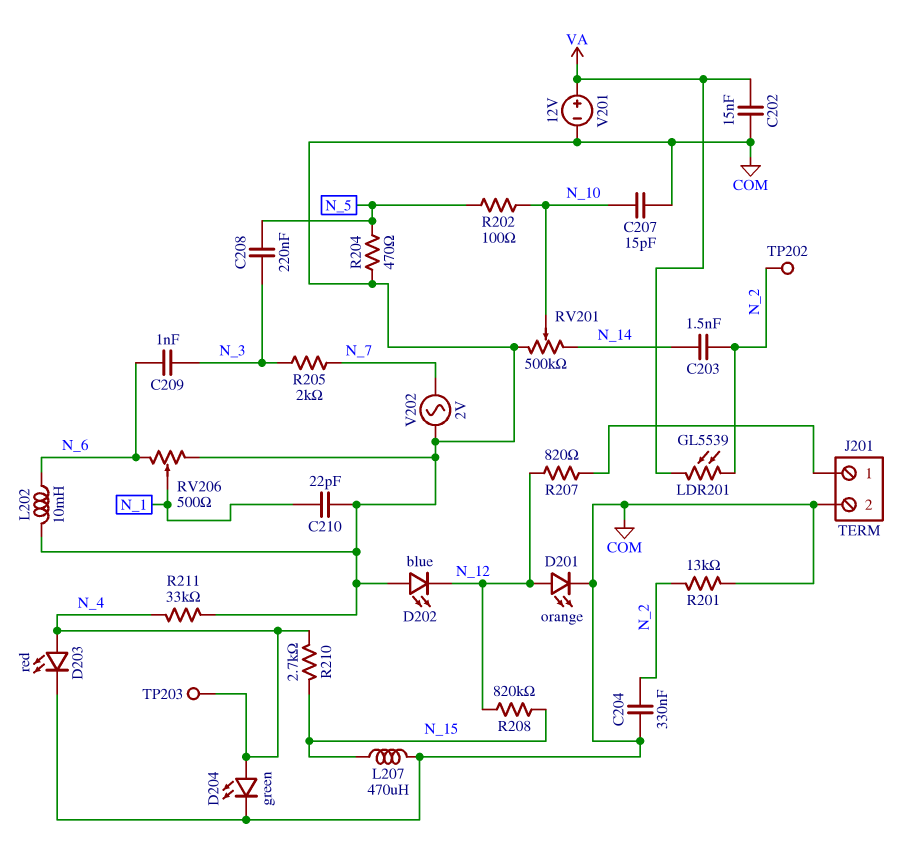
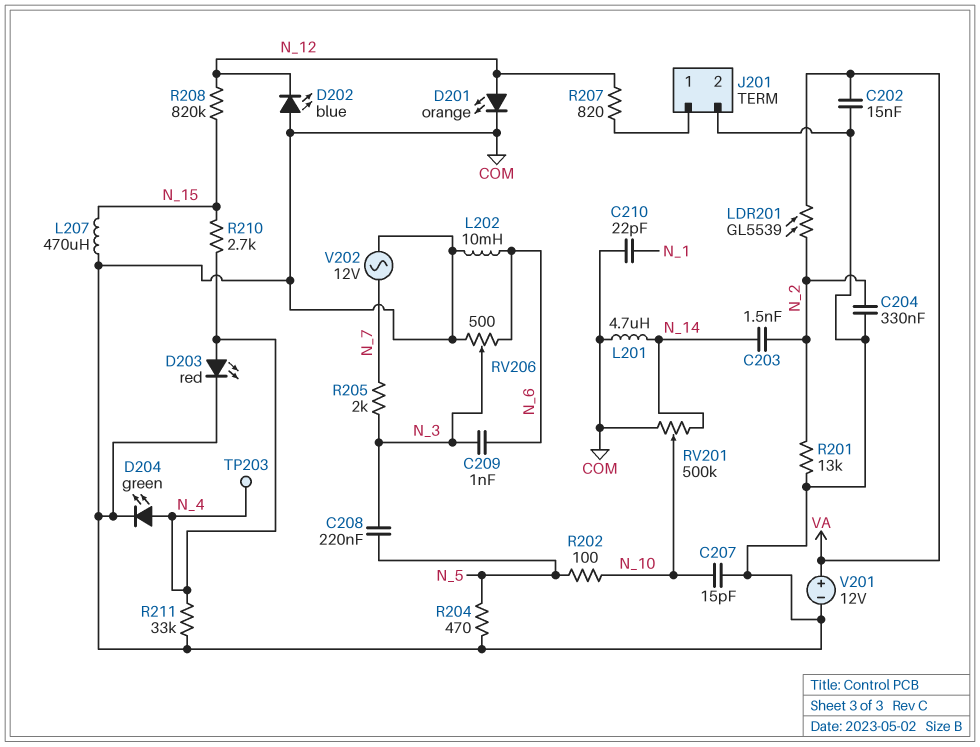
L201: none -> 4.7uH (COM, N_14)
RV206: 500 (COM, N_6, wiper N_1) -> 500 (COM, N_6, wiper N_3)
TP202: test point (N_2) -> none
V202: AC 2V (COM, N_7) -> AC 12V (COM, N_7)

